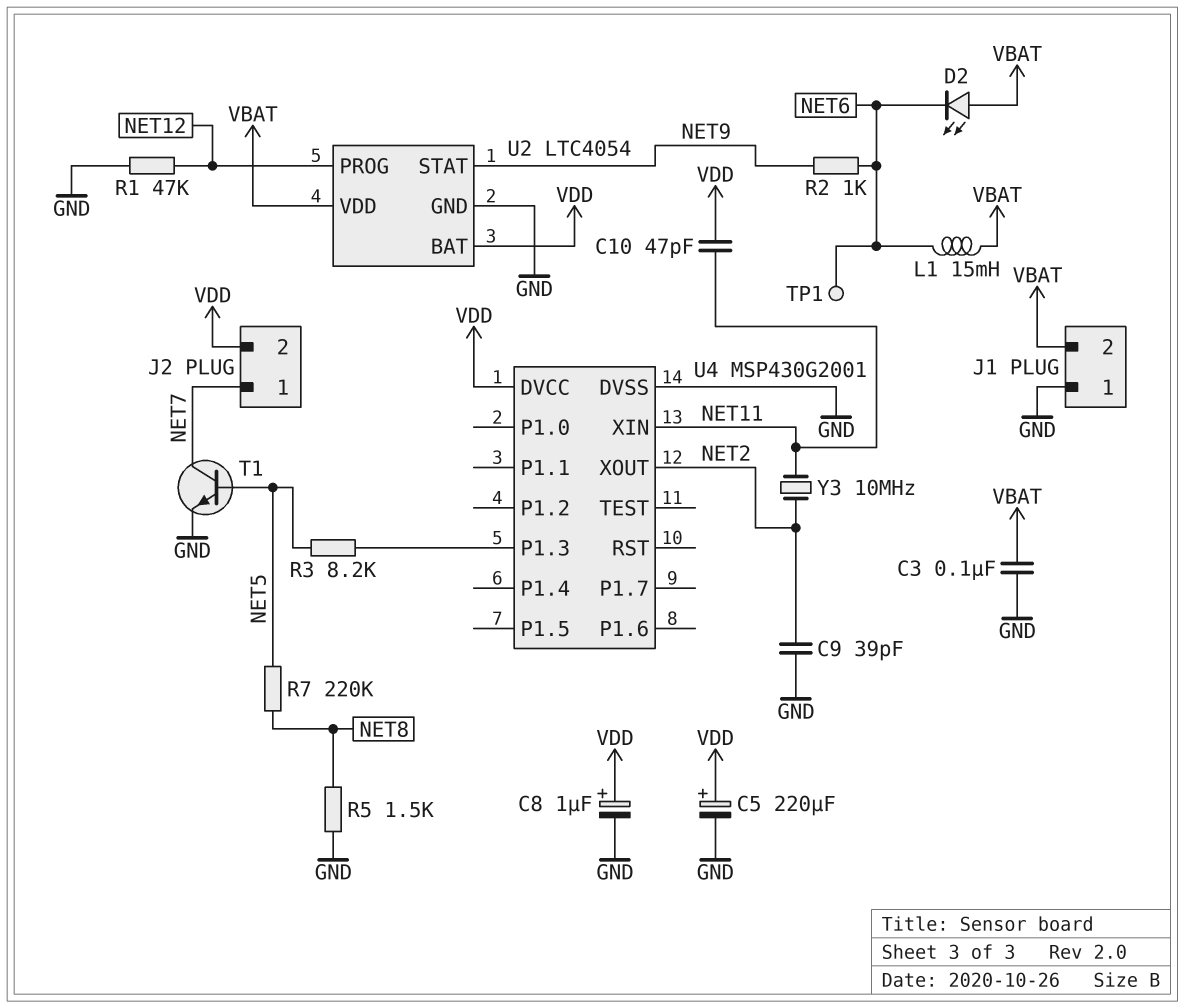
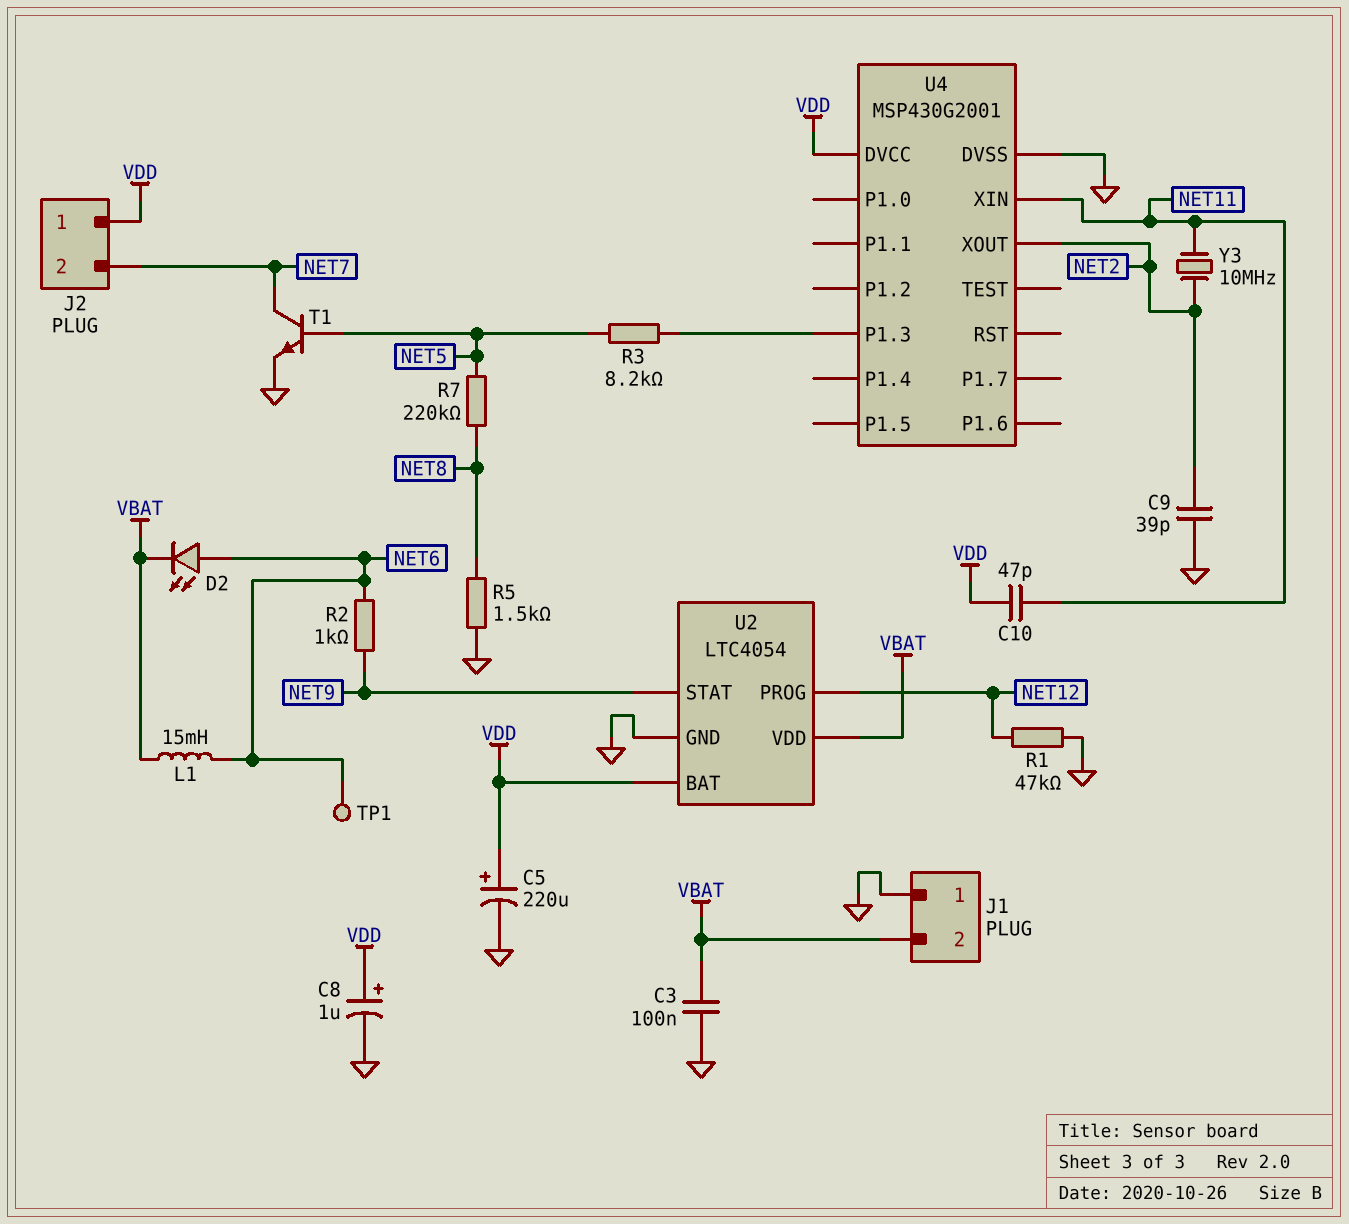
D2: LED (A VBAT, K NET6) -> LED (A NET6, K VBAT)
J2 pin 1: NET7 -> VDD
J2 pin 2: VDD -> NET7

